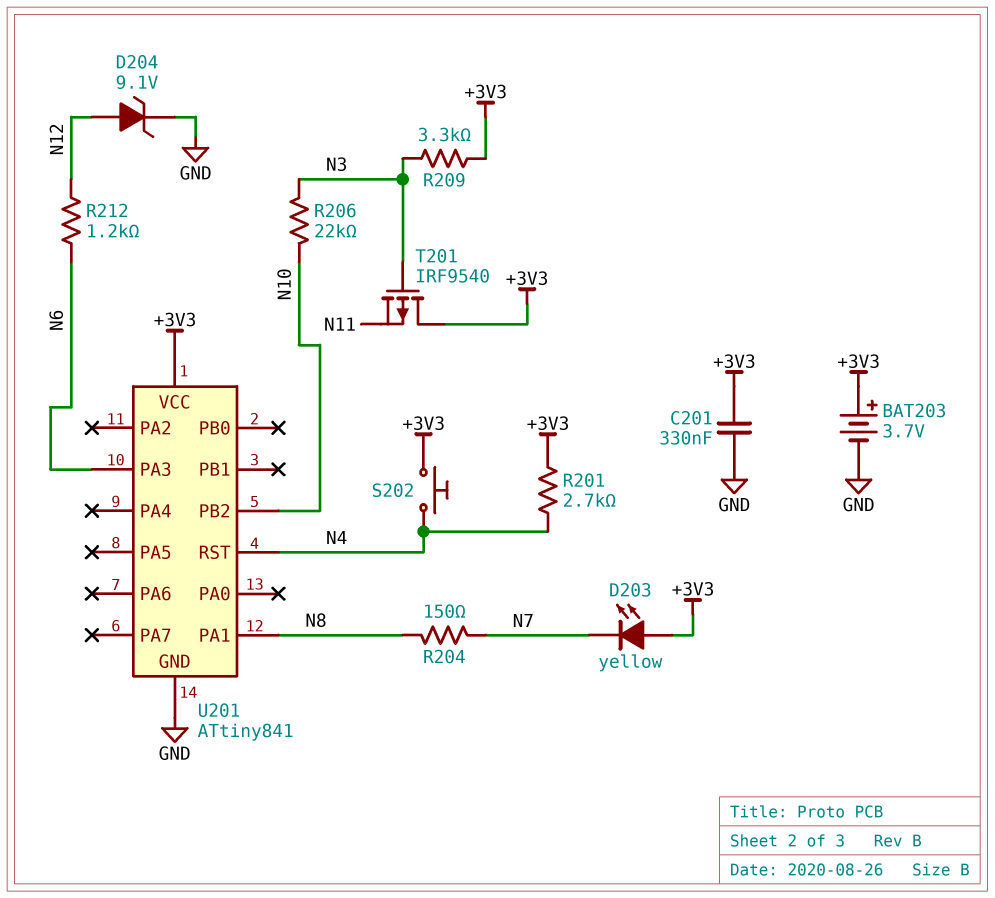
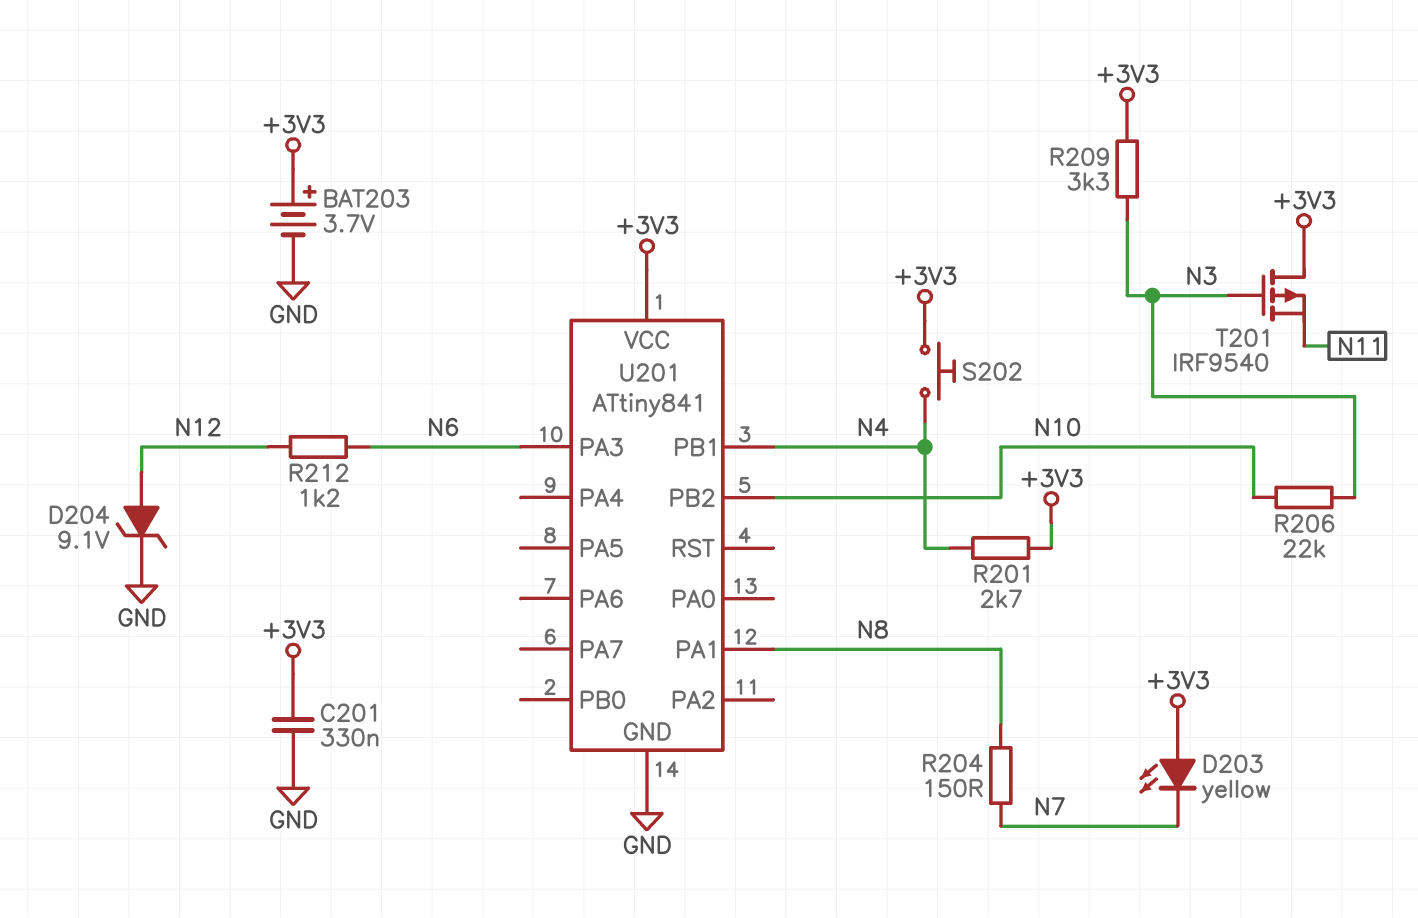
U201 pin PB1: none -> N4
U201 pin RST: N4 -> none

